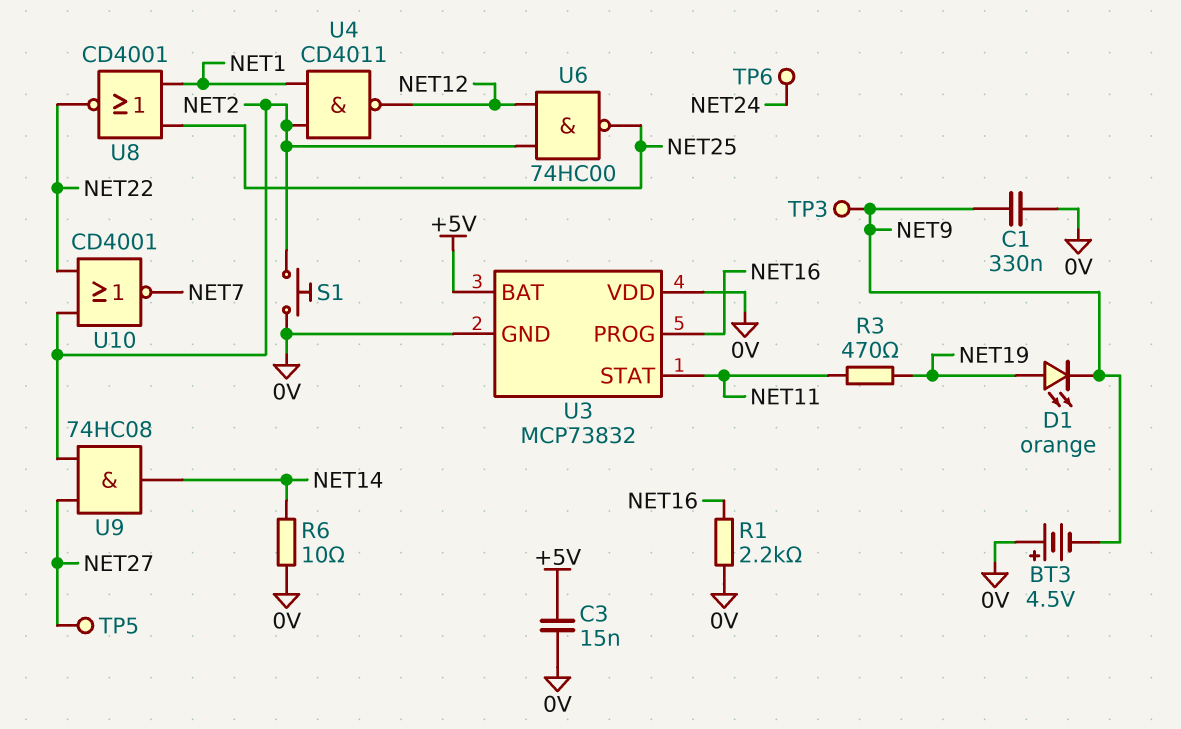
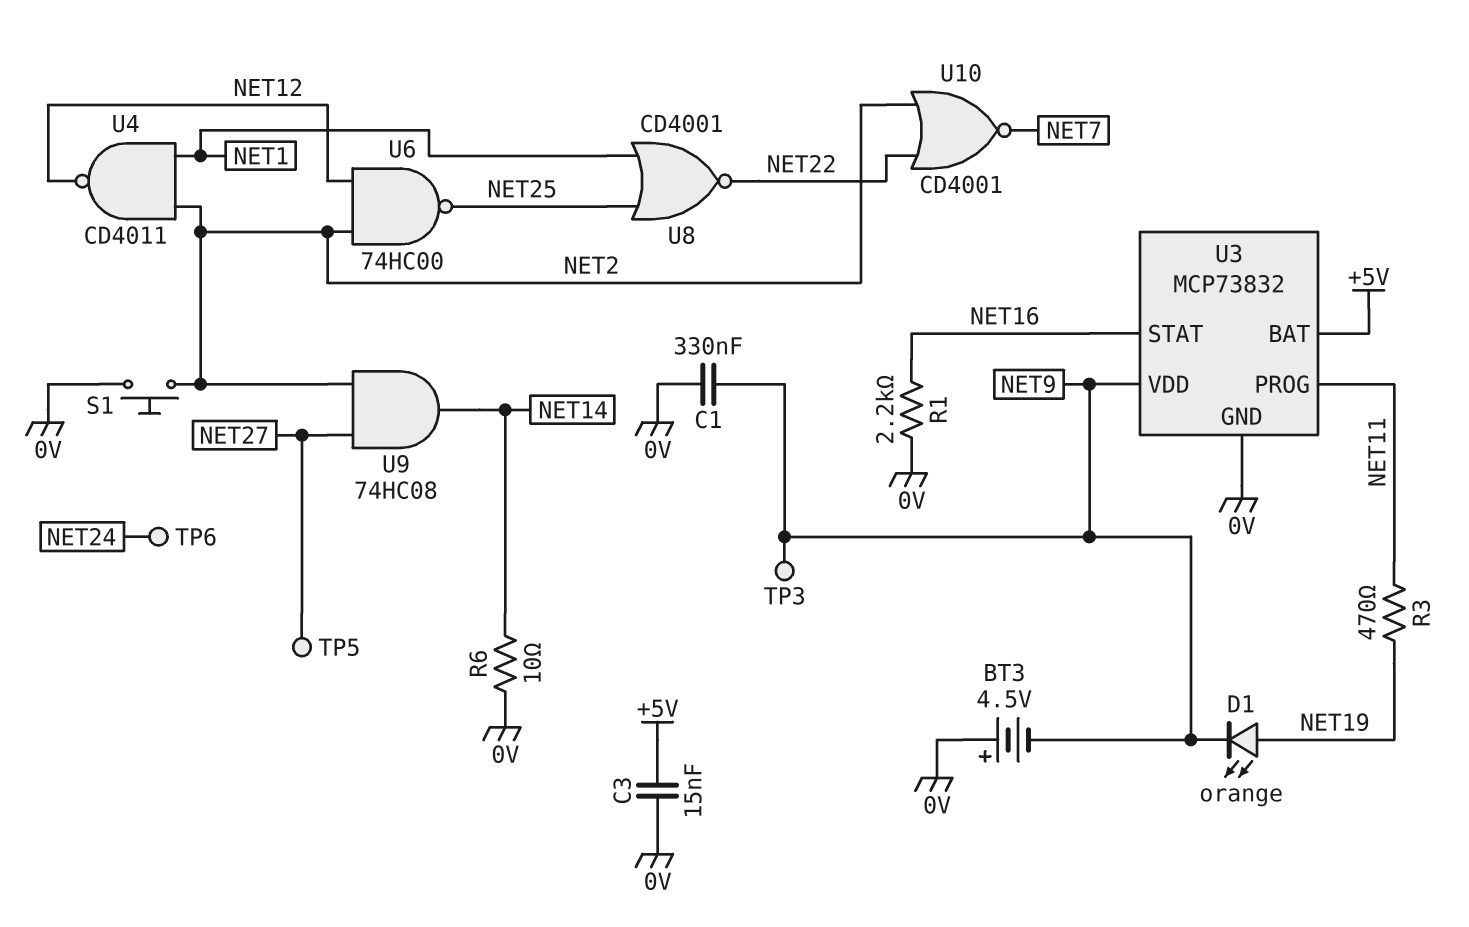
U3 pin PROG: NET16 -> NET11
U3 pin STAT: NET11 -> NET16
U3 pin VDD: 0V -> NET9

